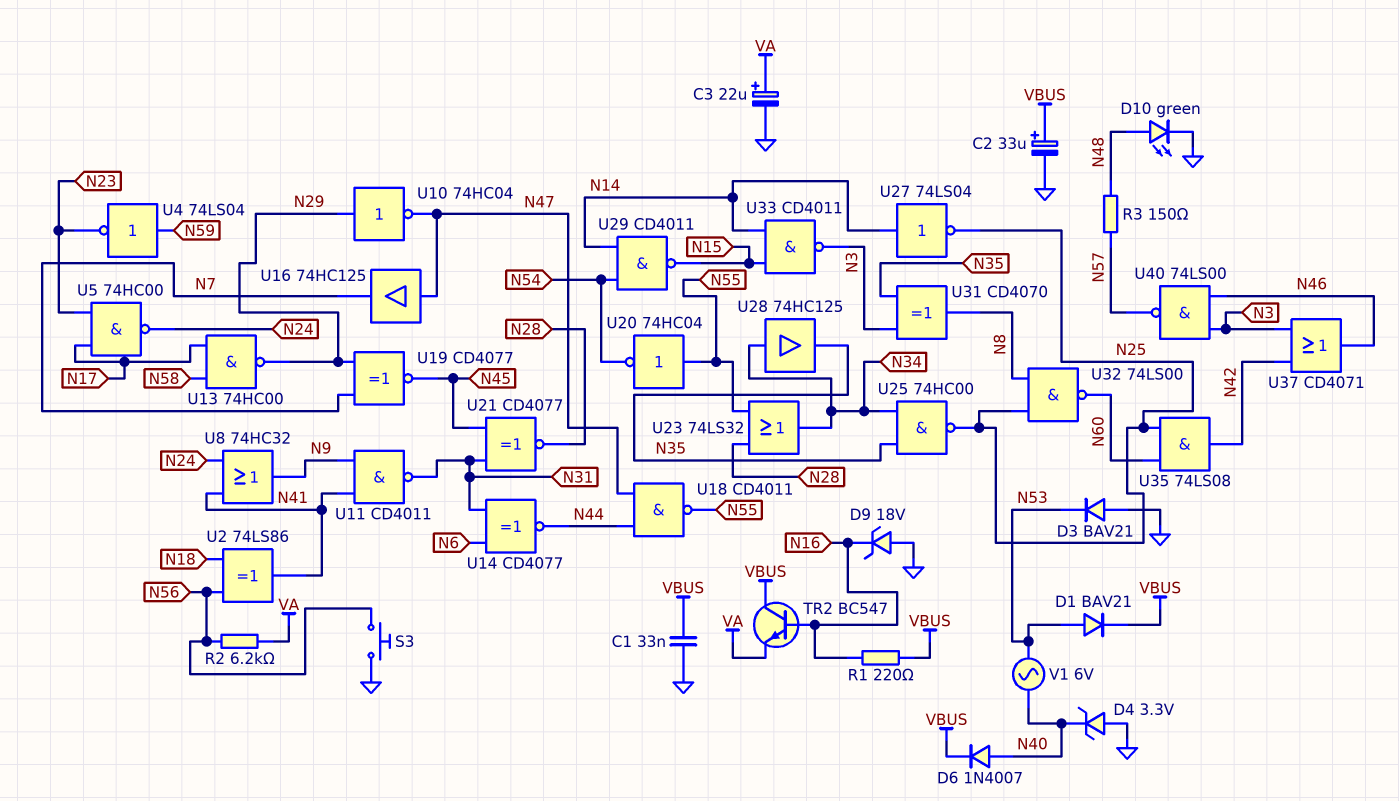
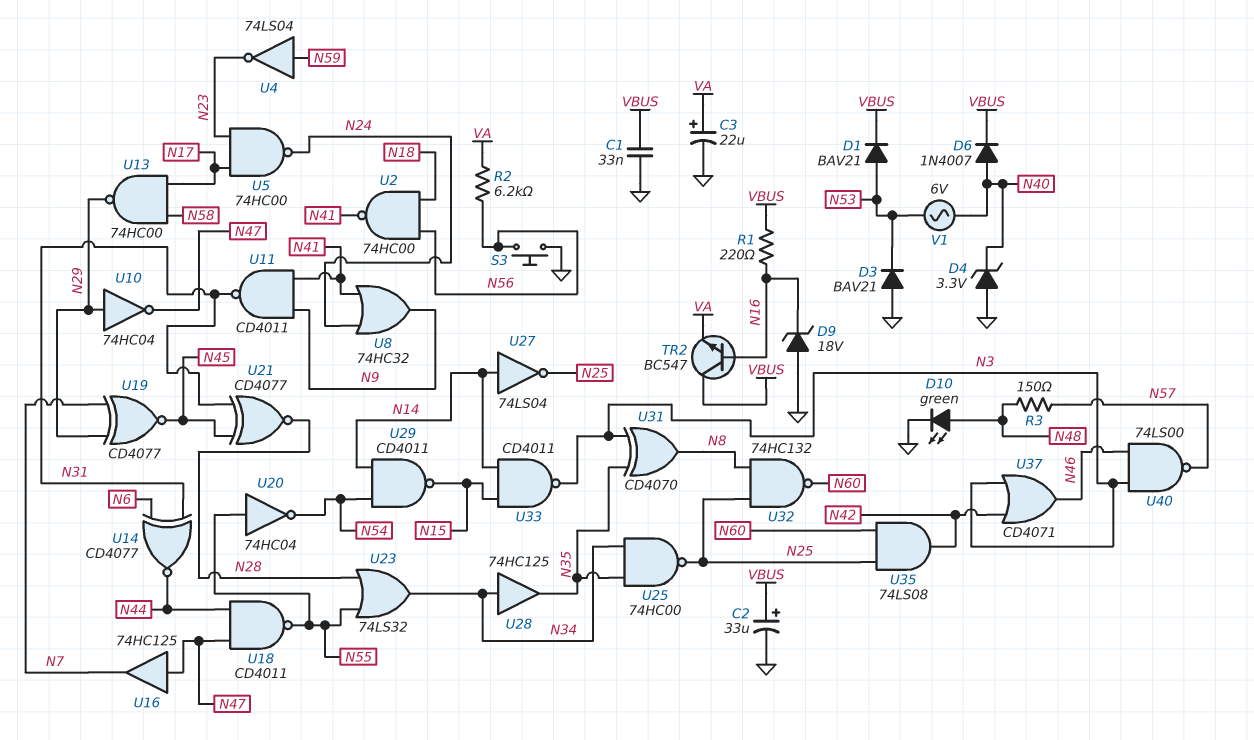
U2: XOR 74LS86 (in N18, in N56, out N41) -> NAND 74HC00 (in N18, in N56, out N41)
U32: NAND 74LS00 (in N8, in N25, out N60) -> NAND 74HC132 (in N8, in N25, out N60)

